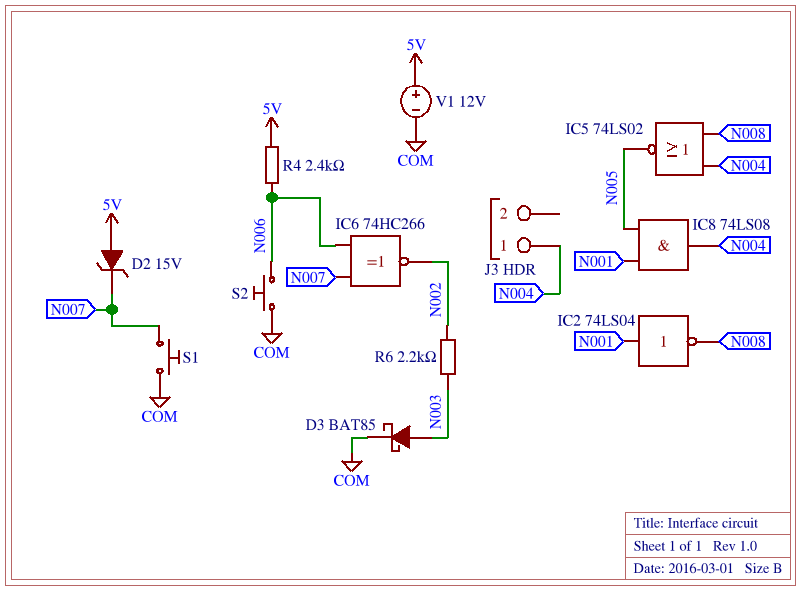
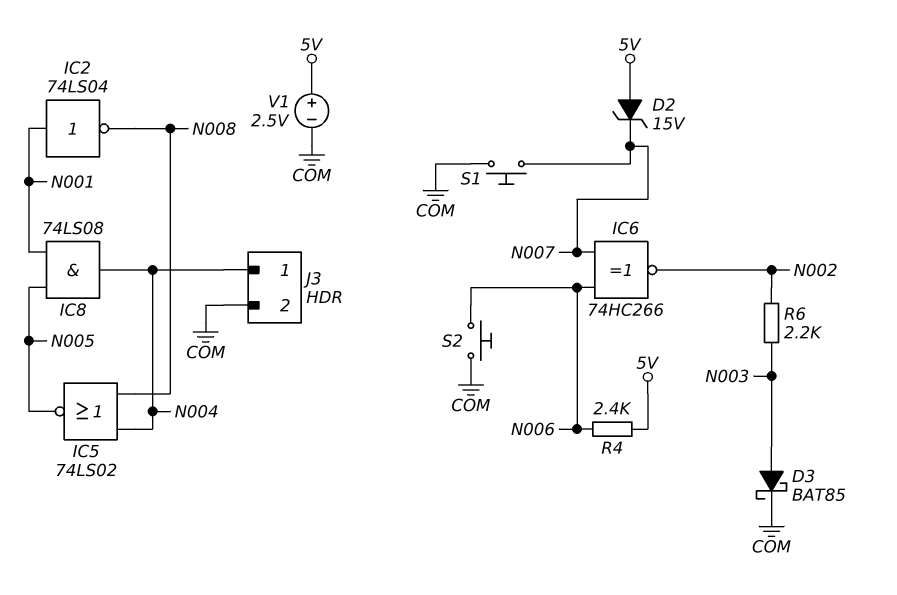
J3 pin 2: none -> COM
V1: 12V (plus 5V, minus COM) -> 2.5V (plus 5V, minus COM)

